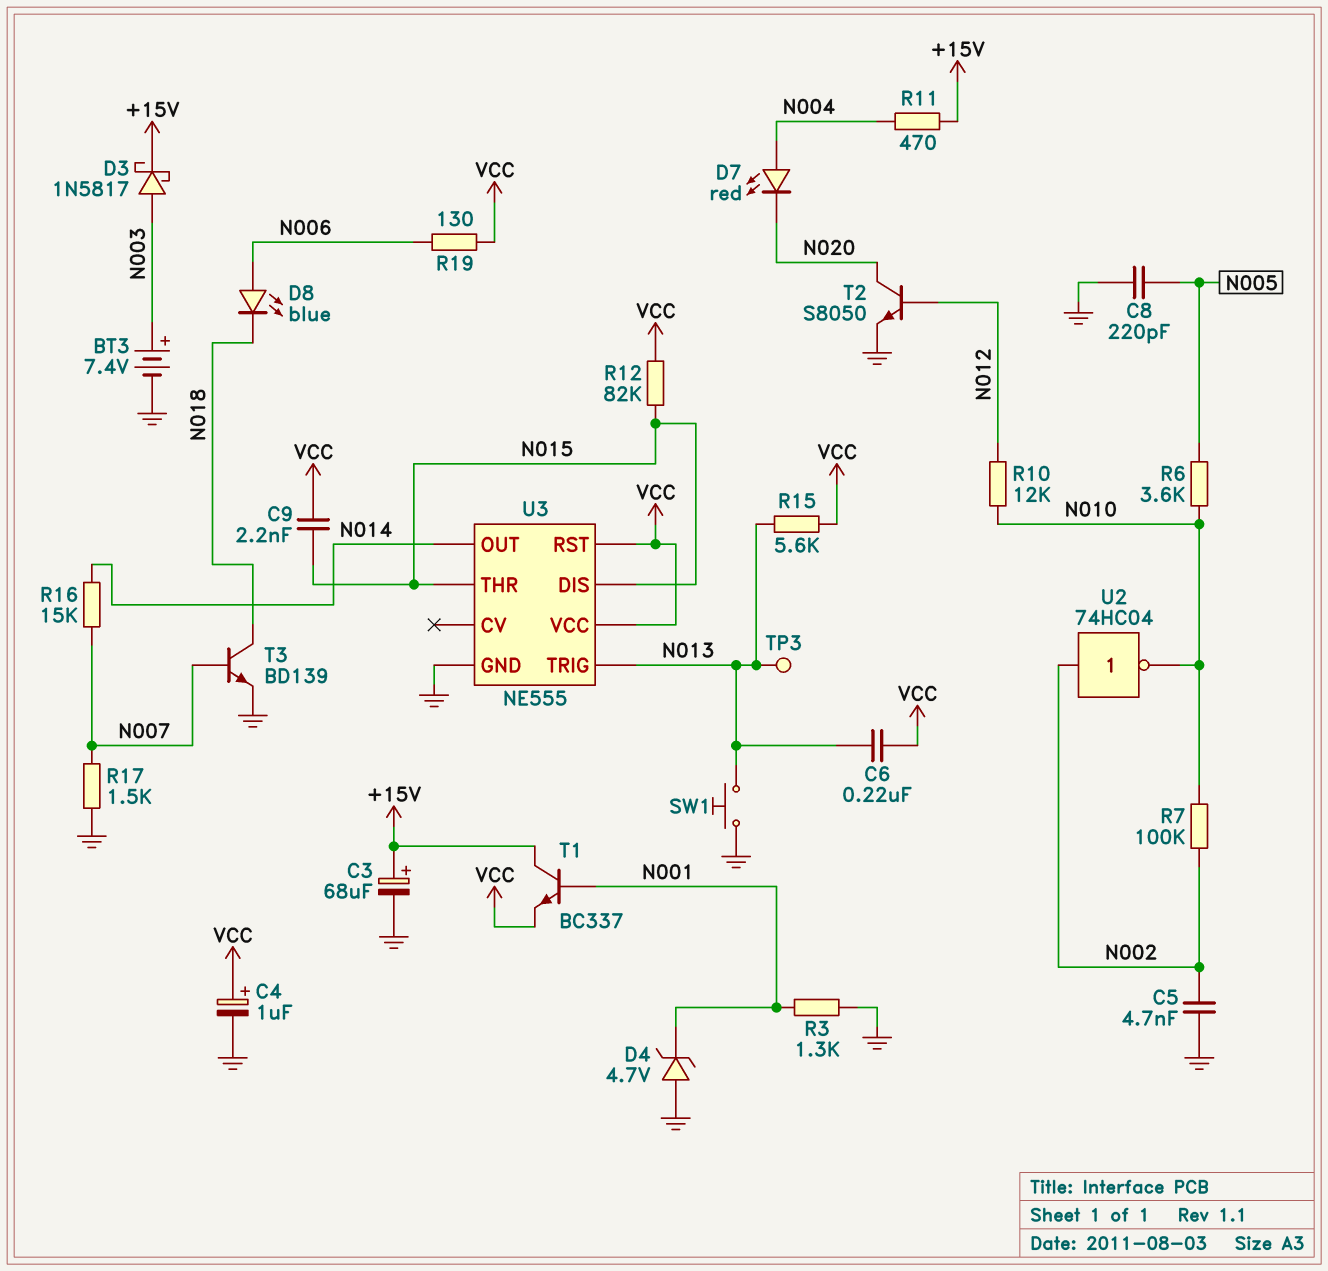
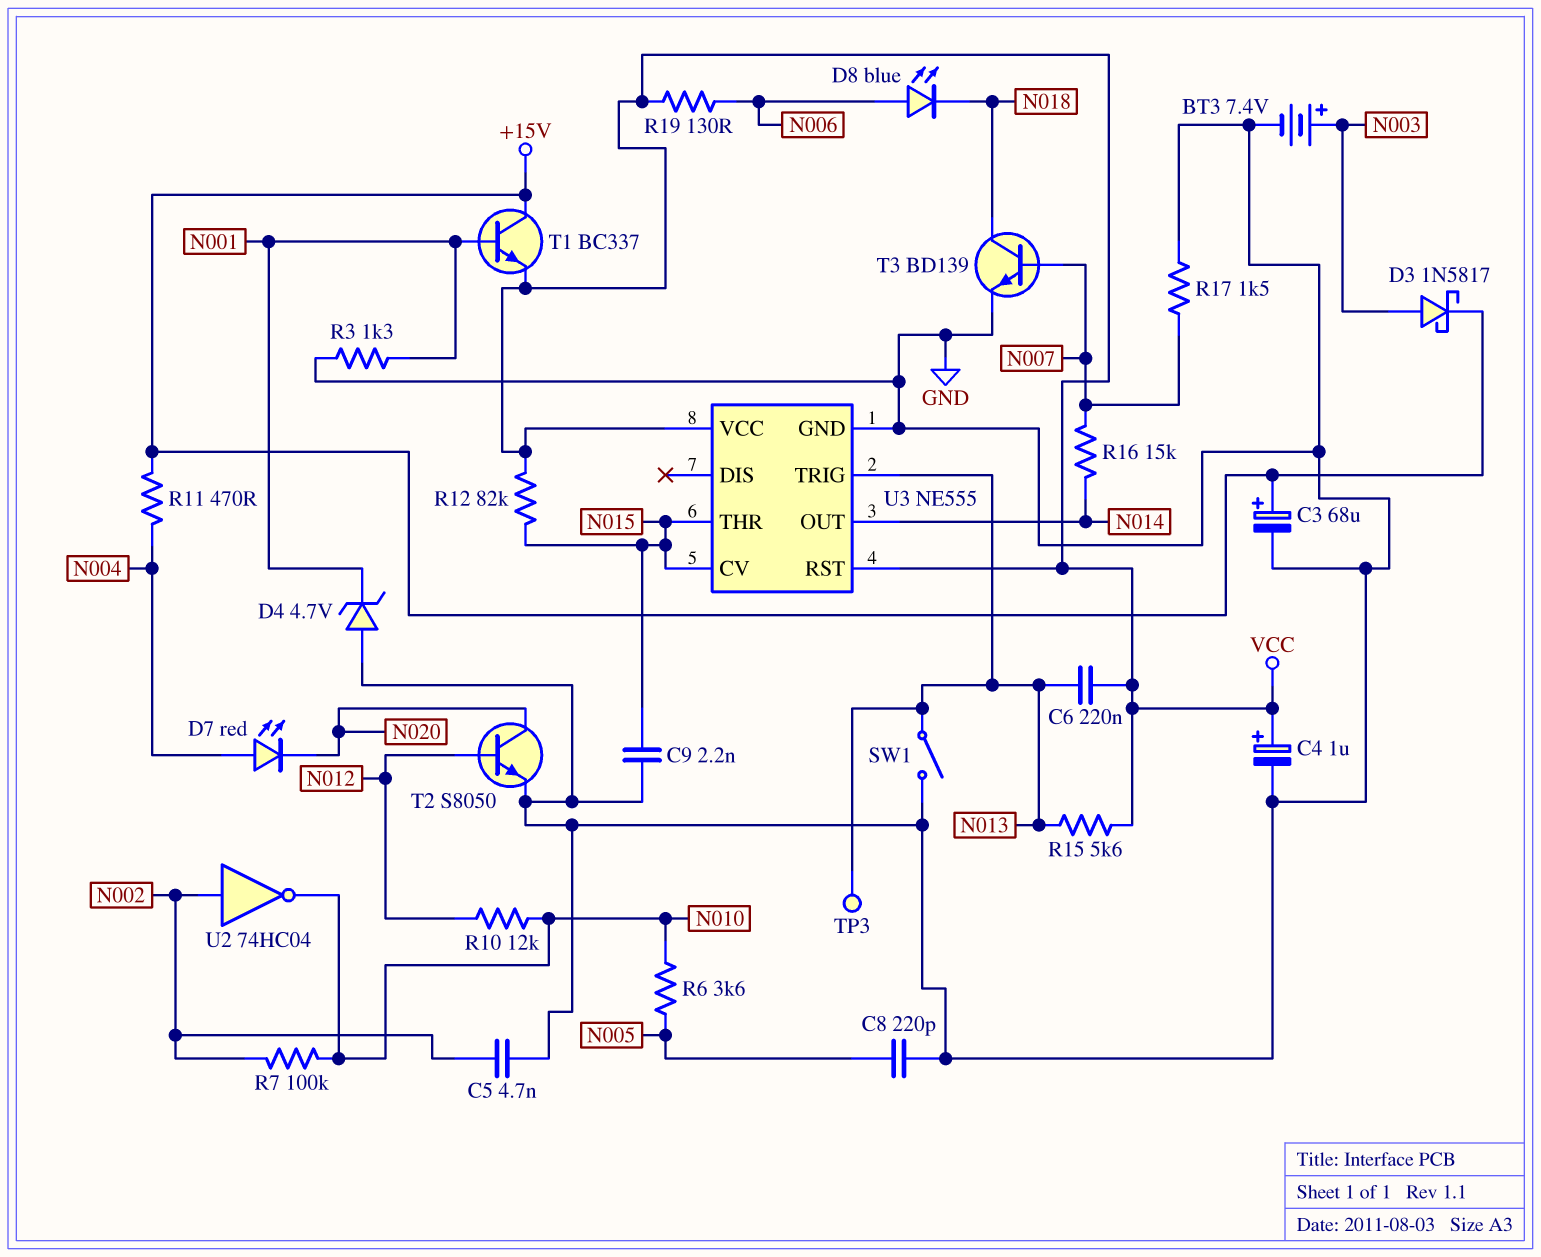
C9: 2.2nF (N015, VCC) -> 2.2nF (GND, N015)
SW1: button (GND, N013) -> switch (GND, N013)
U3 pin CV: none -> N015
U3 pin DIS: N015 -> none

